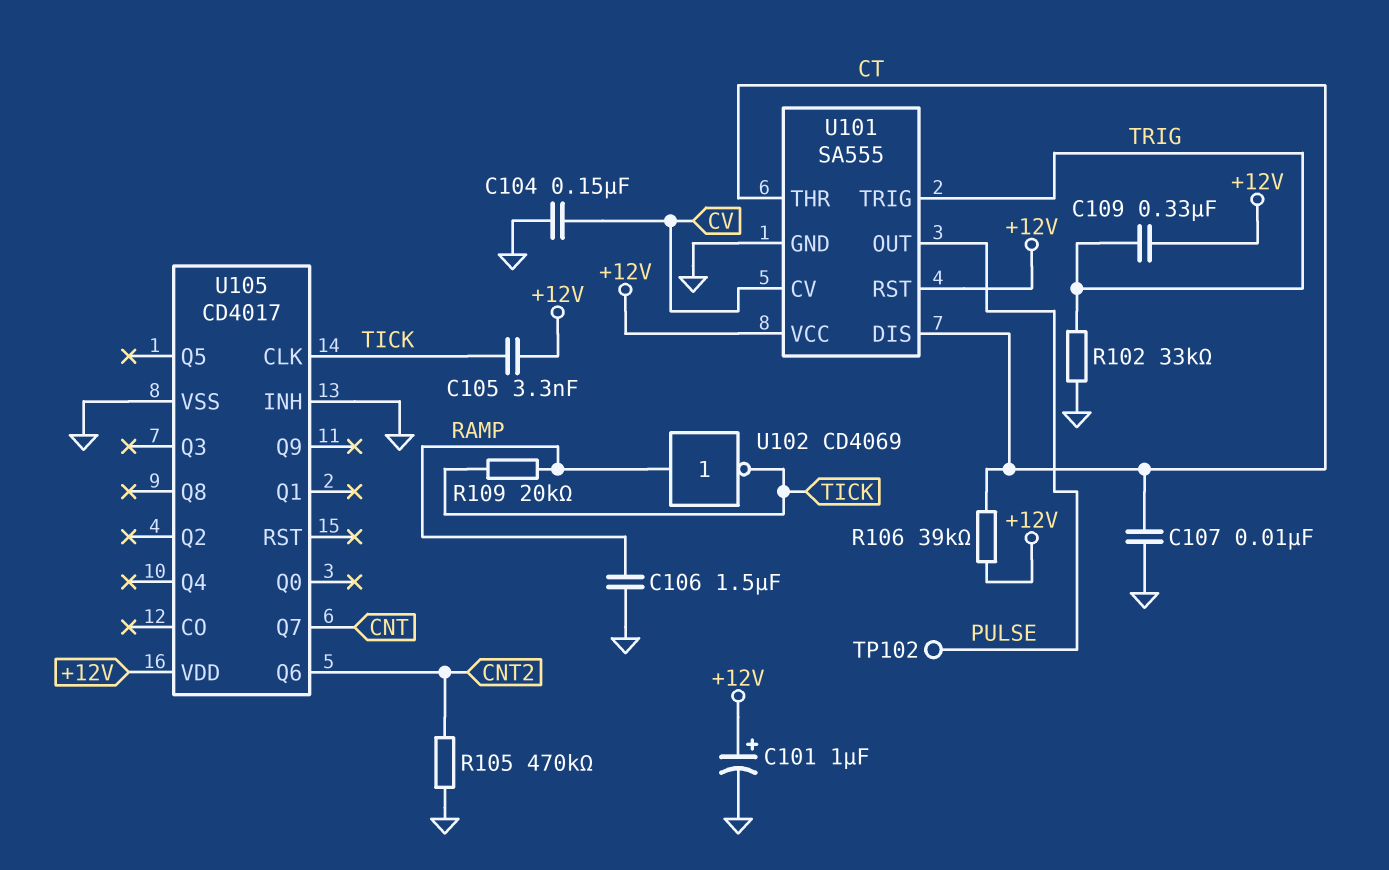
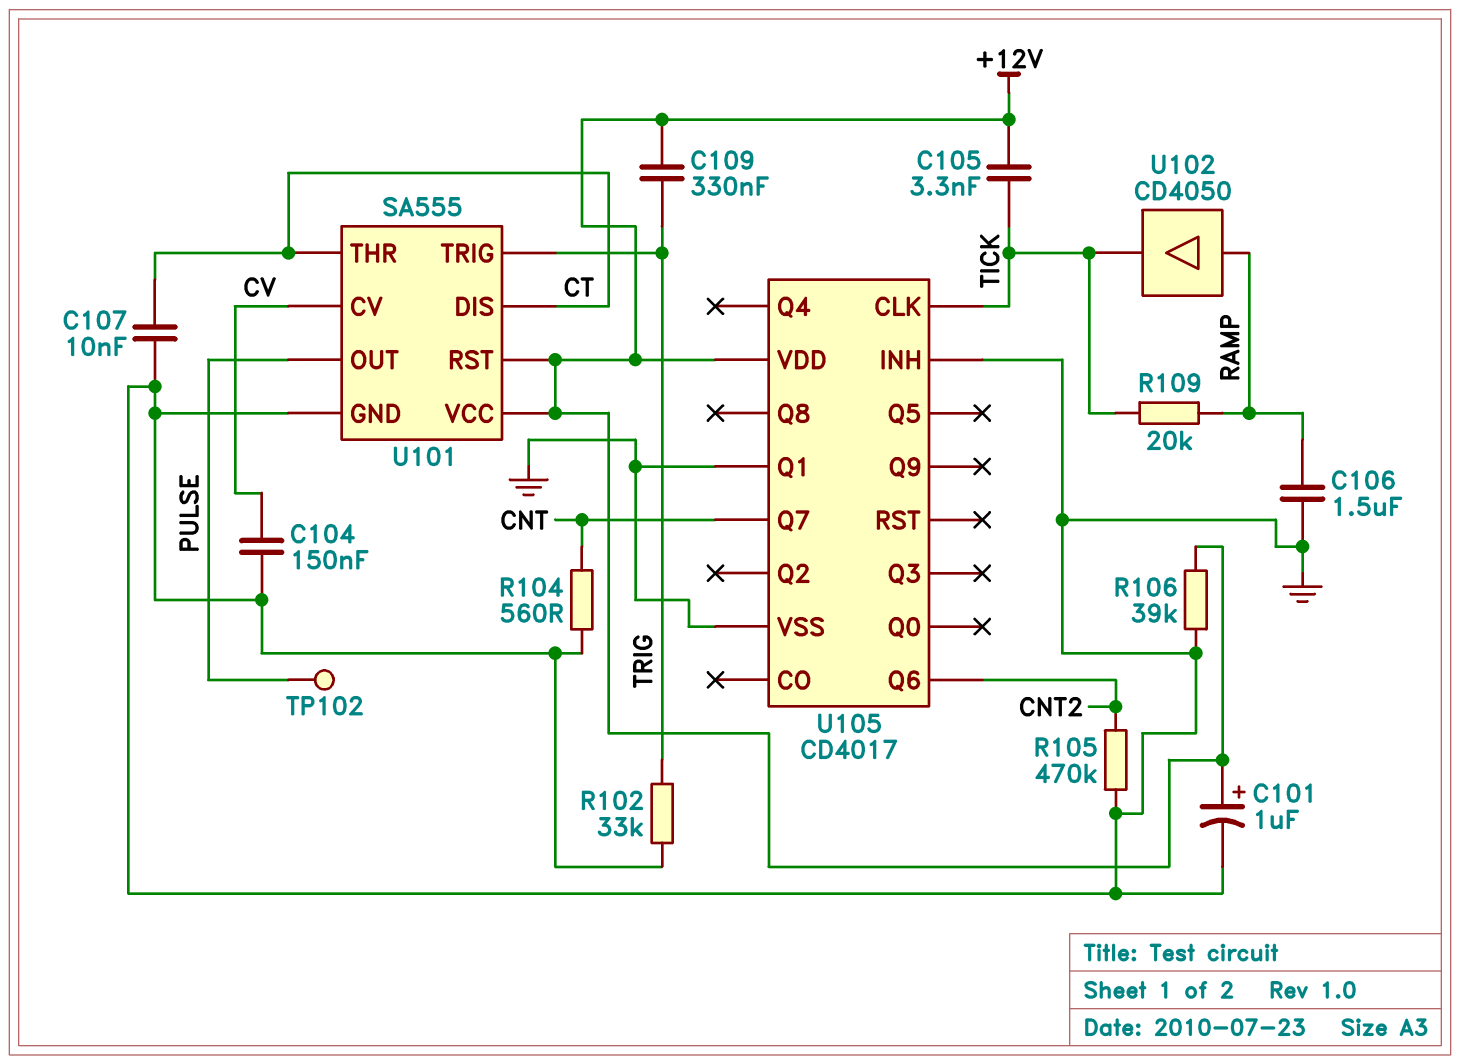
R104: none -> 560 (CNT, GND)
R106: 39k (+12V, CT) -> 39k (+12V, GND)
U102: NOT CD4069 (in RAMP, out TICK) -> buffer CD4050 (in RAMP, out TICK)
U105 pin Q1: none -> GND

